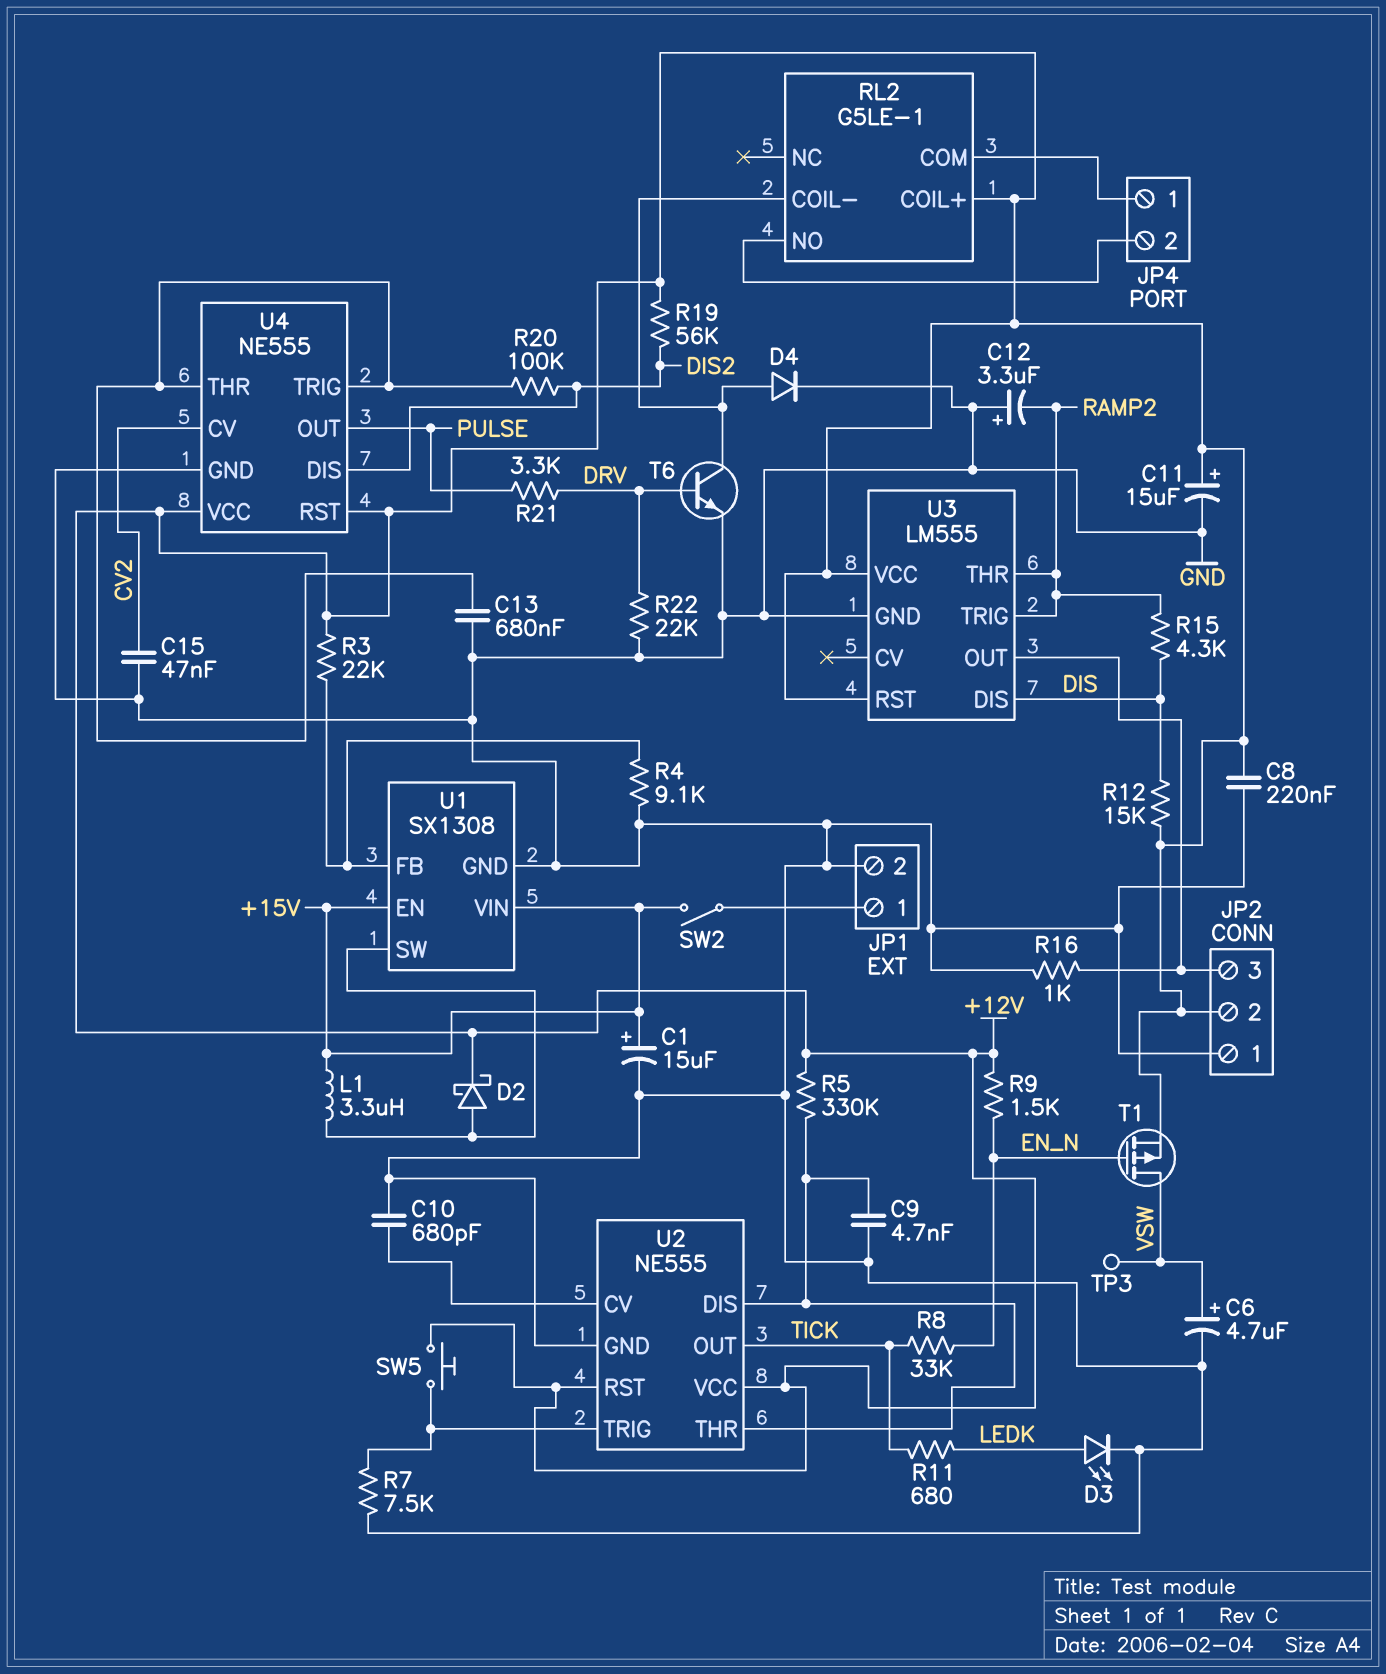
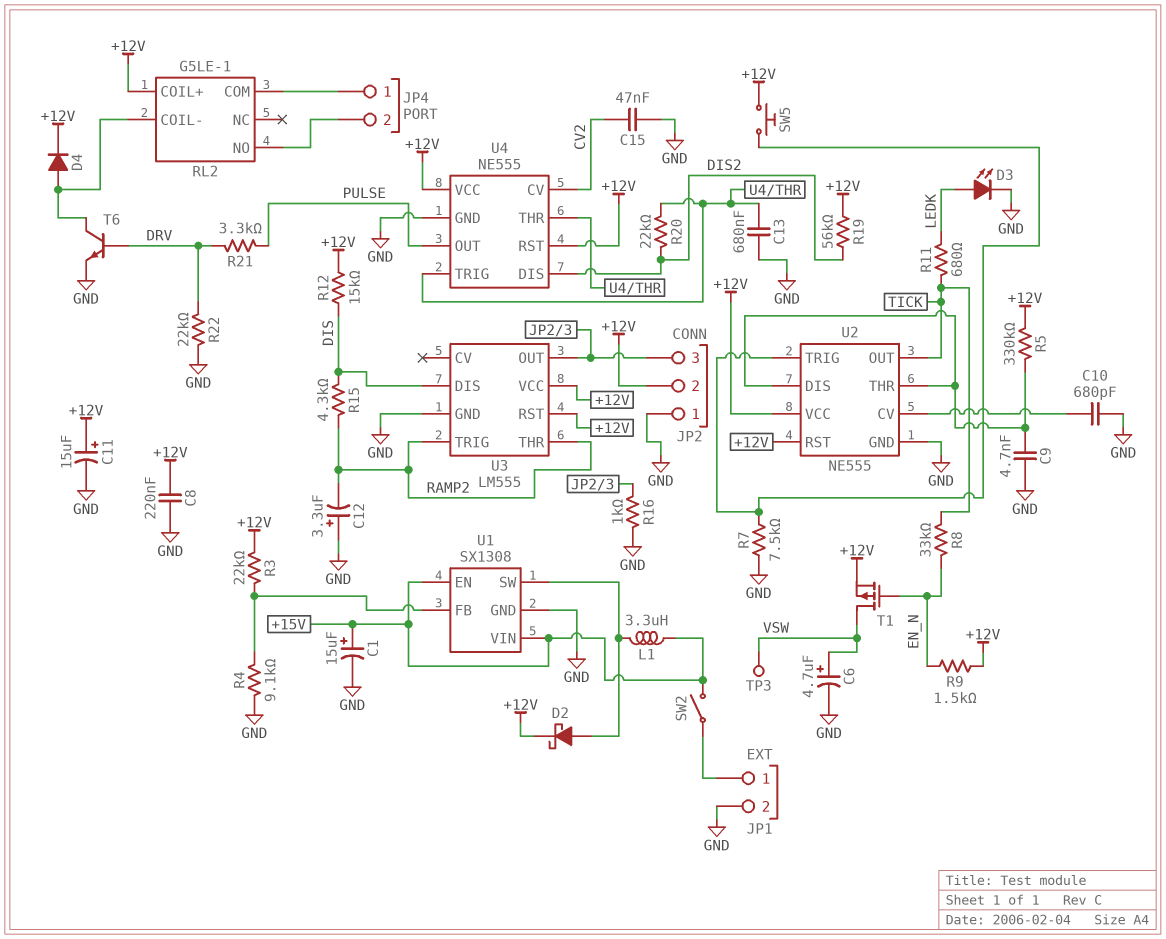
D4: diode (A RL2/COIL-, K GND) -> diode (A RL2/COIL-, K +12V)
R20: 100k (DIS2, U4/THR) -> 22k (DIS2, U4/THR)

